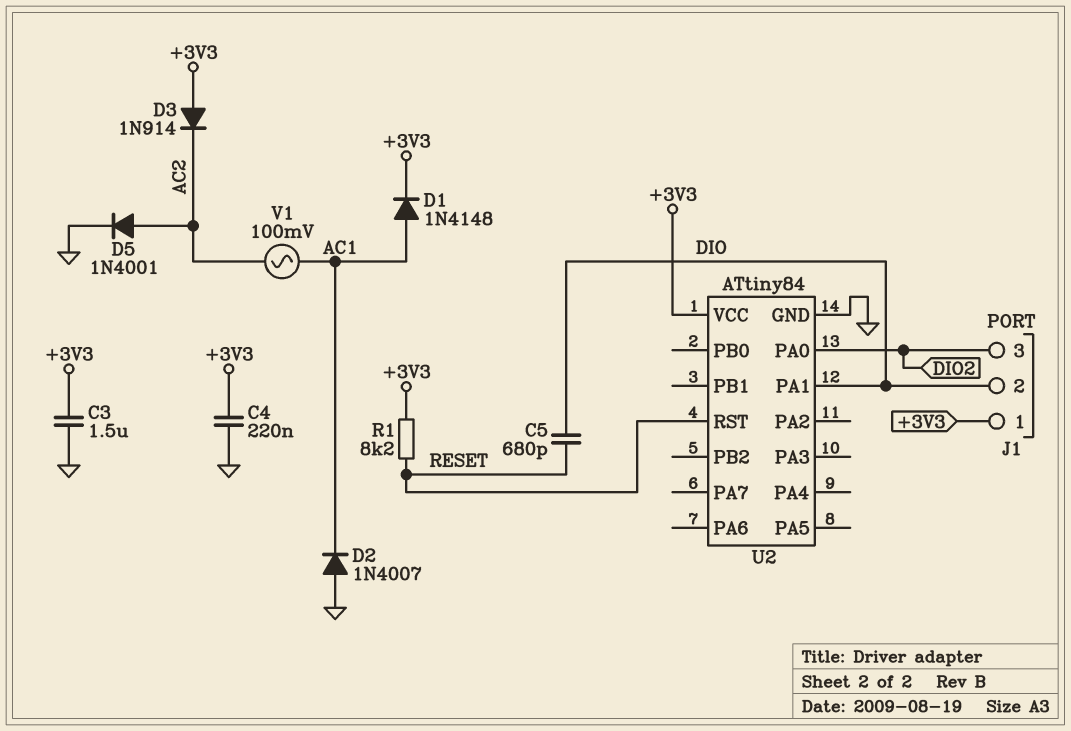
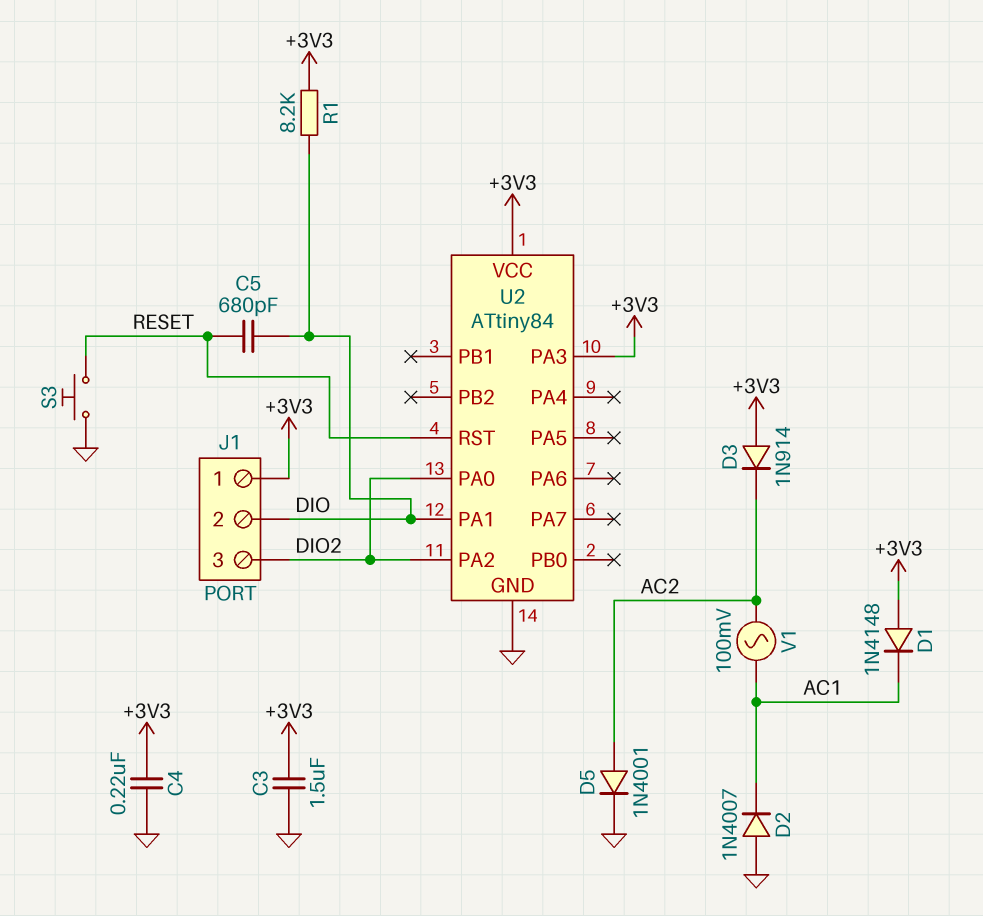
D1: diode 1N4148 (A AC1, K +3V3) -> diode 1N4148 (A +3V3, K AC1)
R1: 8.2k (+3V3, RESET) -> 8.2k (+3V3, DIO)
S3: none -> button (GND, RESET)
U2 pin PA2: none -> DIO2
U2 pin PA3: none -> +3V3

